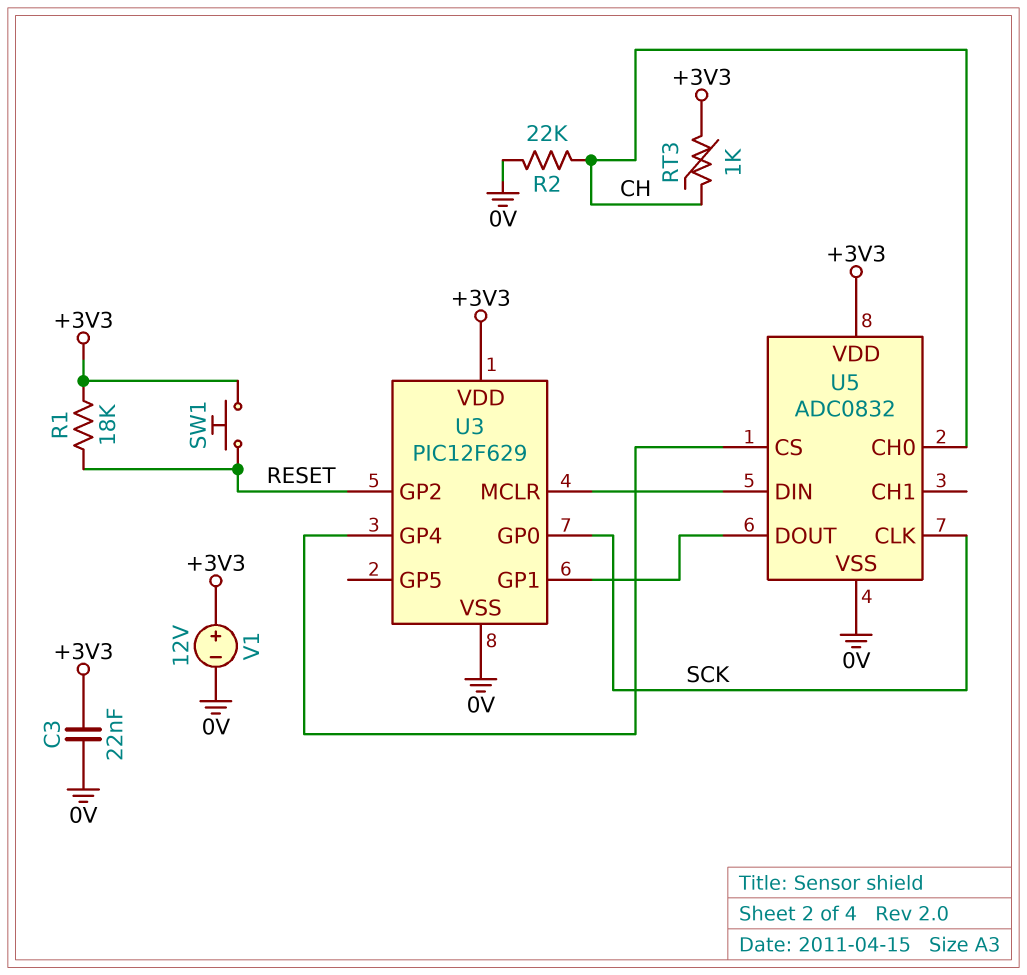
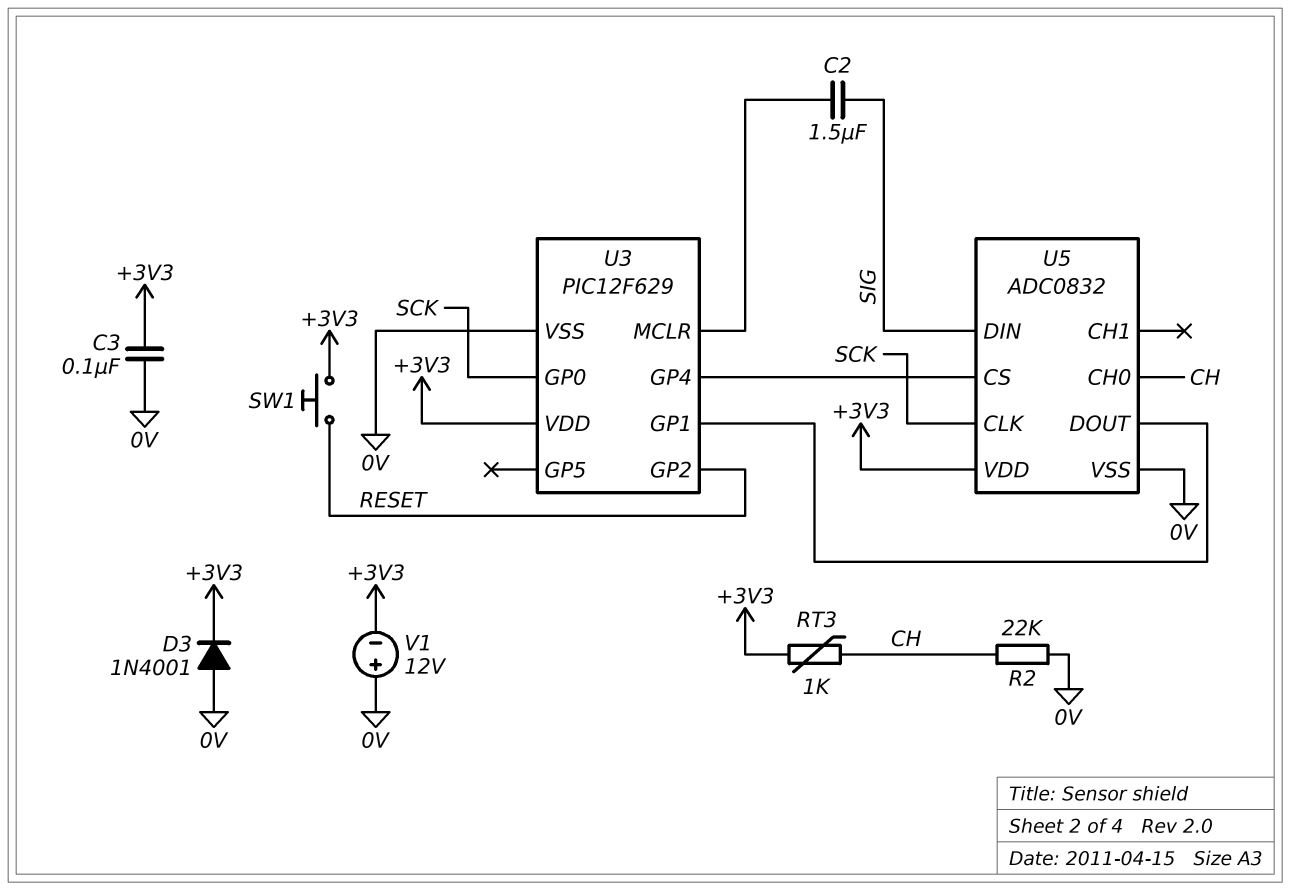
C2: none -> 1.5uF (SIG, U3/MCLR)
C3: 22nF (+3V3, 0V) -> 100nF (+3V3, 0V)
D3: none -> diode 1N4001 (A 0V, K +3V3)
R1: 18k (+3V3, RESET) -> none
U5 pin DIN: U3/MCLR -> SIG
V1: 12V (plus +3V3, minus 0V) -> 12V (plus 0V, minus +3V3)

